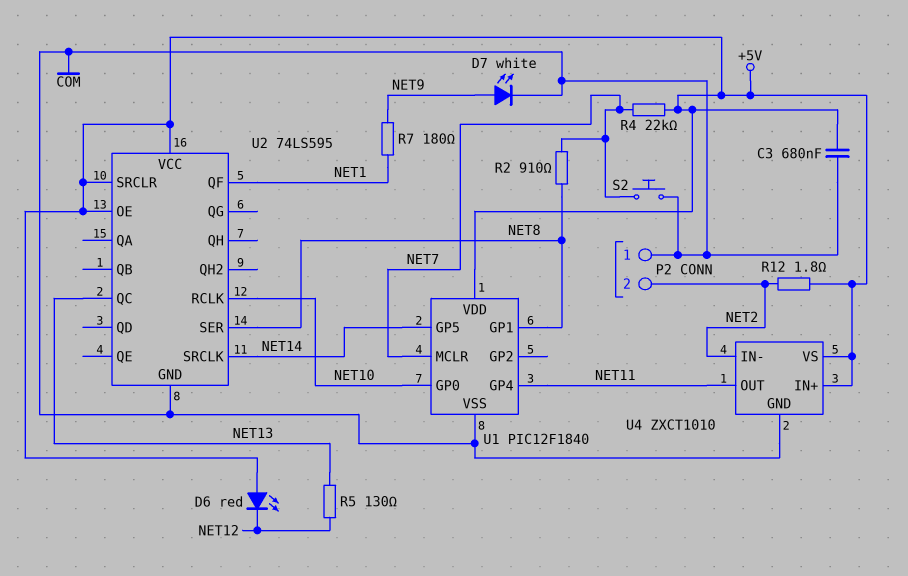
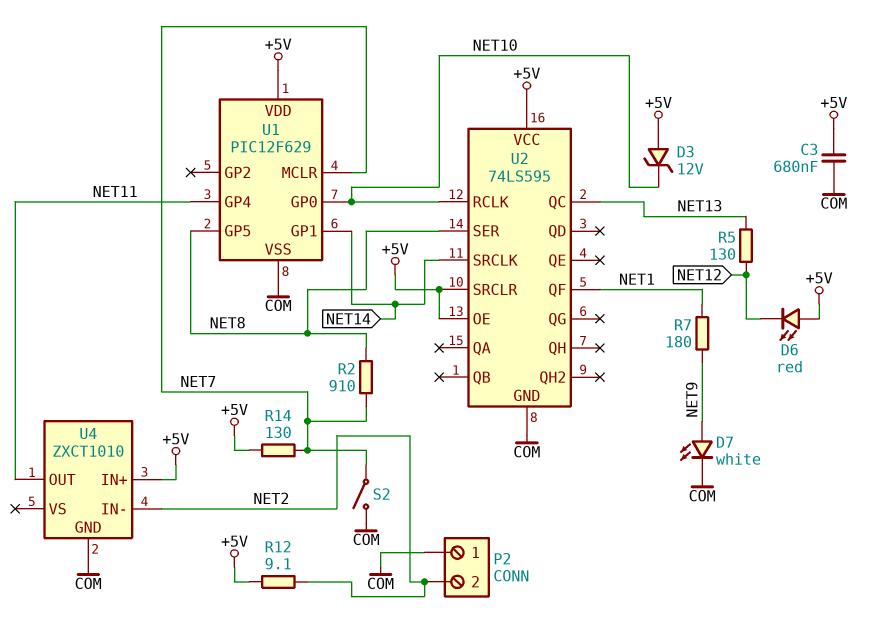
D3: none -> zener 12V (A +5V, K NET10)
R4: 22k (+5V, NET7) -> none
R12: 1.8 (+5V, NET2) -> 9.1 (+5V, NET2)
R14: none -> 130 (+5V, NET7)
S2: button (COM, NET7) -> switch (COM, NET7)
U1: PIC12F1840 -> PIC12F629
U1 pin GP1: NET8 -> NET14
U1 pin GP5: NET14 -> NET8
U4 pin VS: +5V -> none

